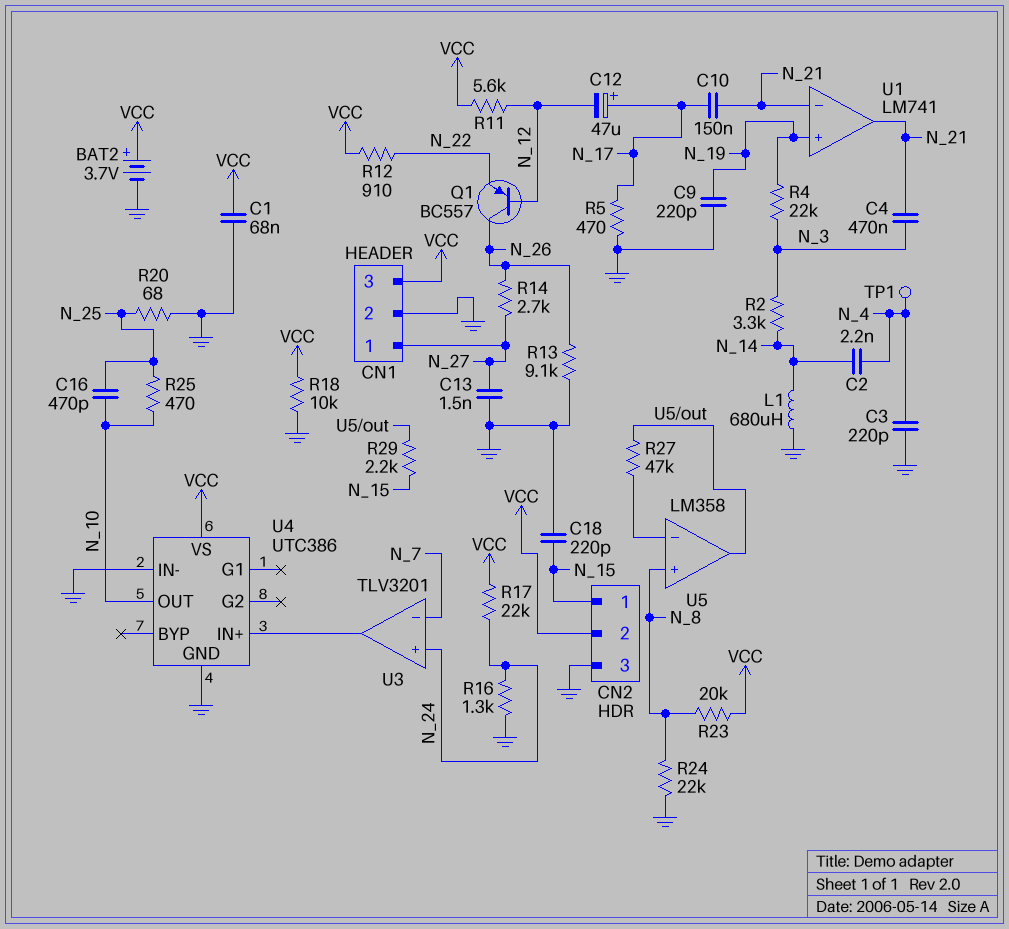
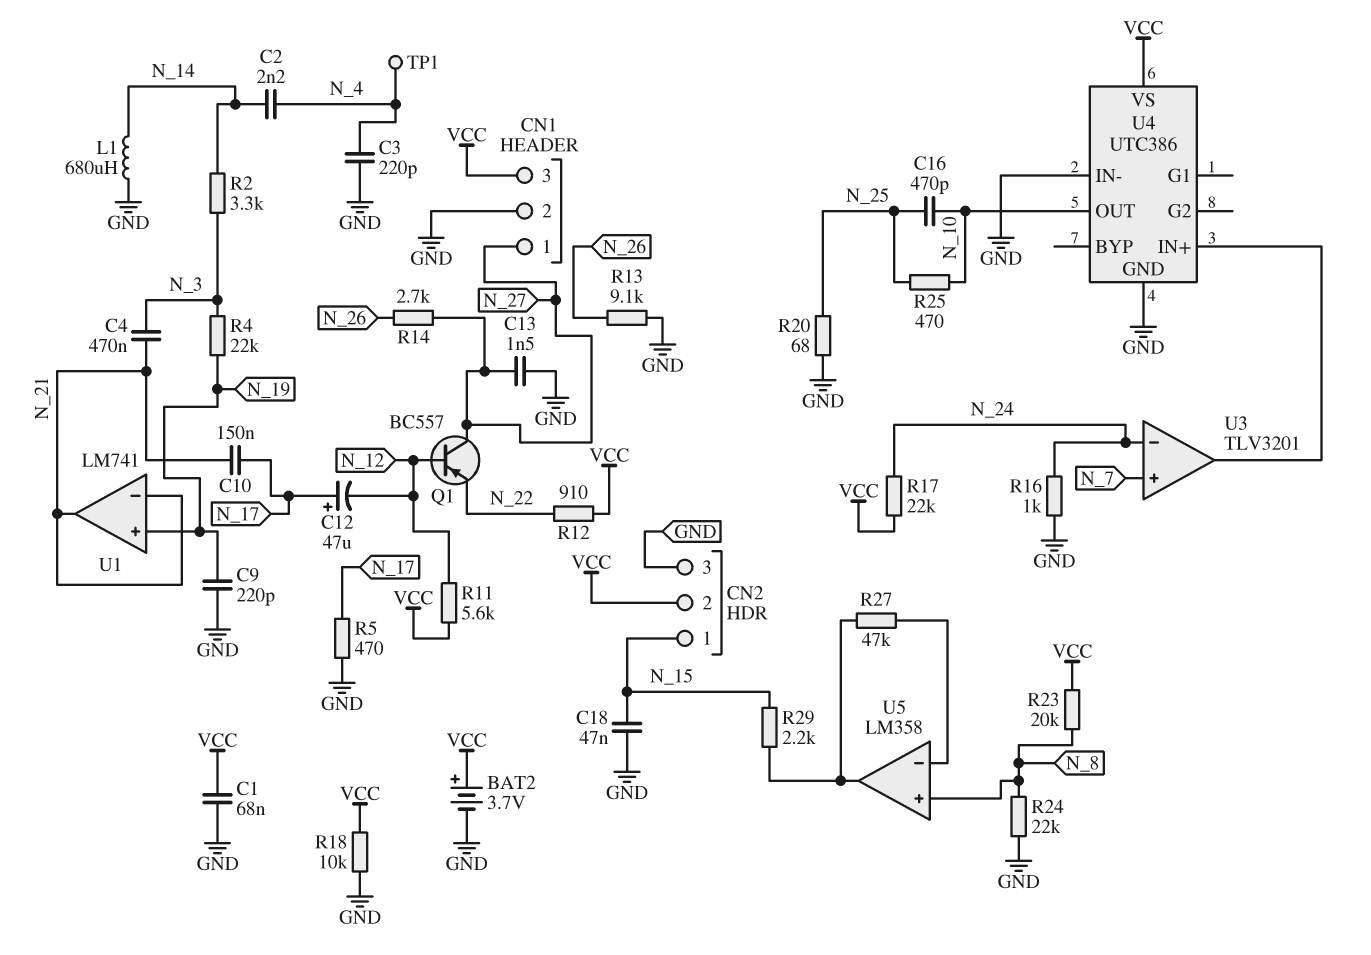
C18: 220pF (GND, N_15) -> 47nF (GND, N_15)
Q1: PNP BC557 (B N_12, C N_26, E N_22) -> PNP BC557 (B N_12, C N_27, E N_22)
R16: 1.3k (GND, N_24) -> 1k (GND, N_24)
U3 pin in+: N_24 -> N_7
U3 pin in-: N_7 -> N_24

